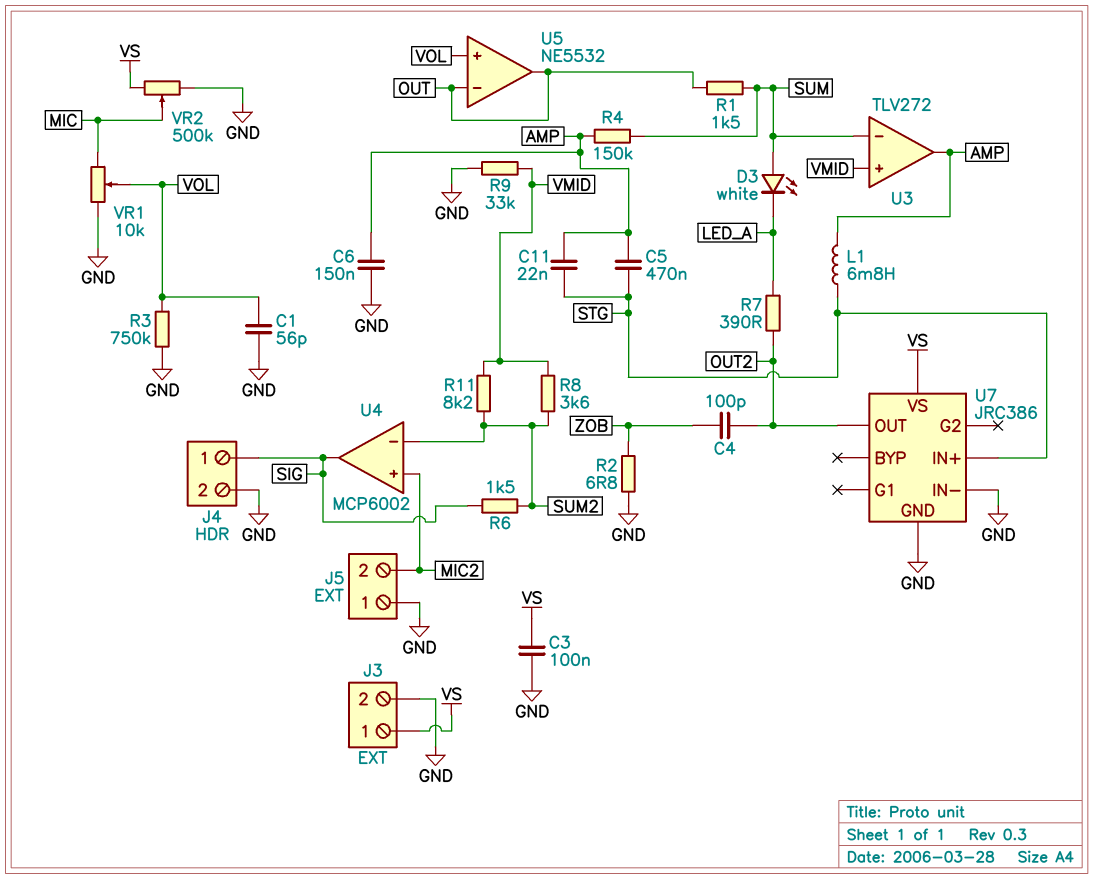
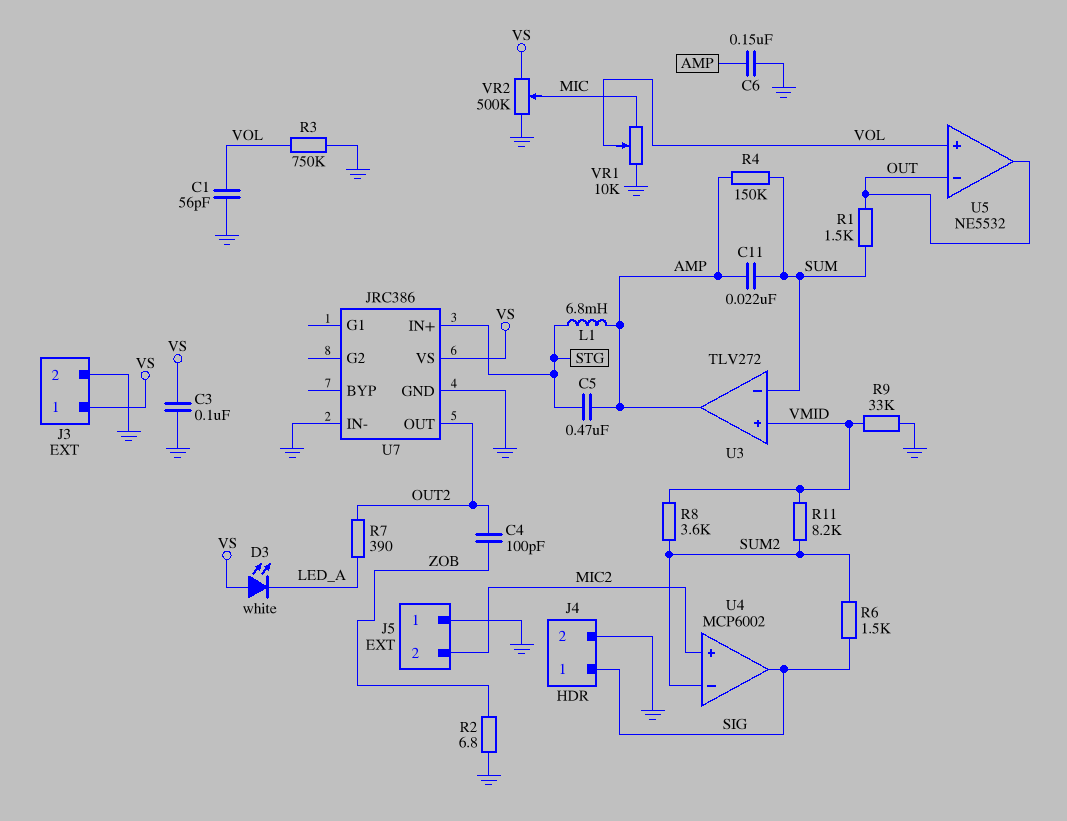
C11: 22nF (AMP, STG) -> 22nF (AMP, SUM)
D3: LED white (A SUM, K LED_A) -> LED white (A VS, K LED_A)

